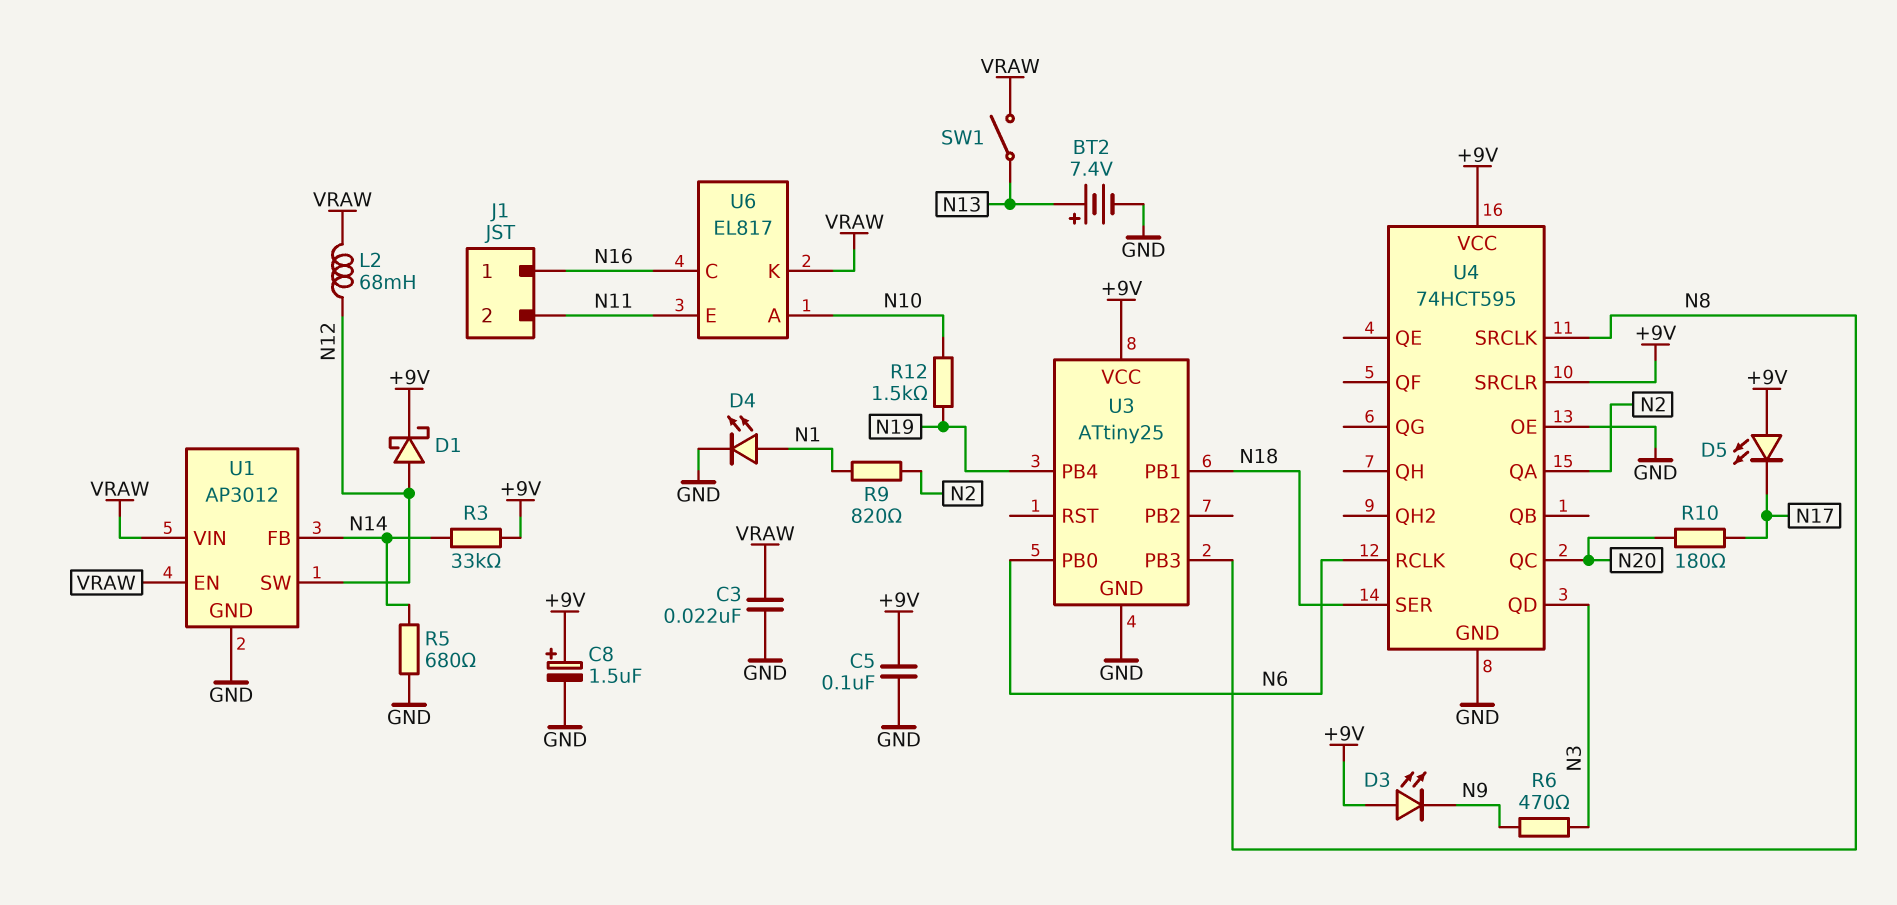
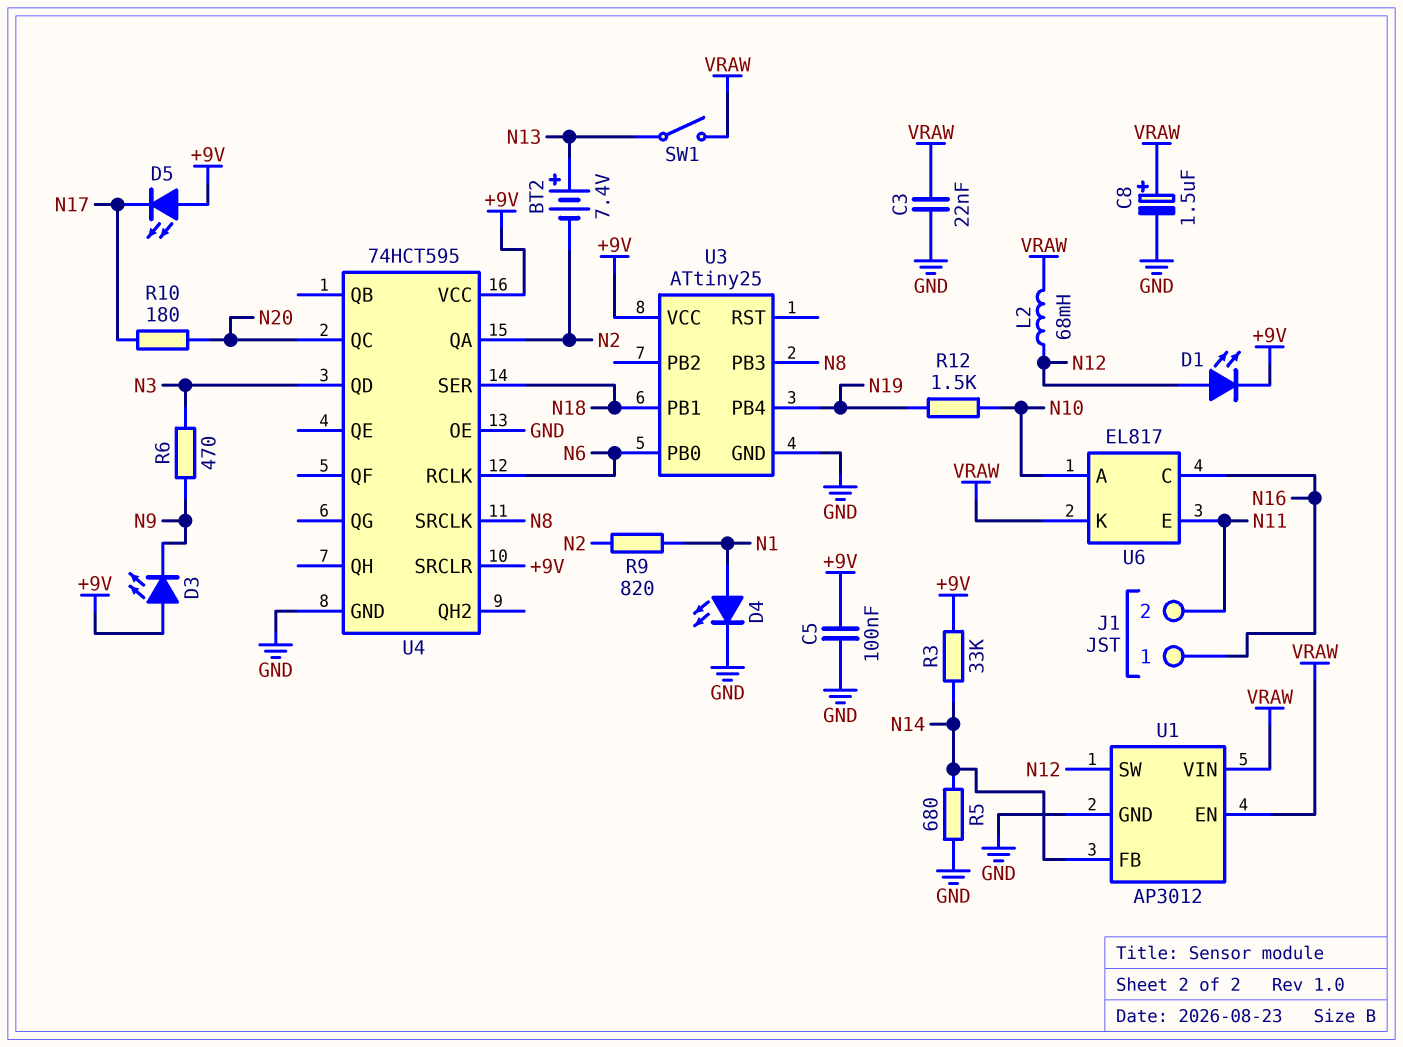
BT2: 7.4V (plus N13, minus GND) -> 7.4V (plus N13, minus N2)
C8: 1.5uF (plus +9V, minus GND) -> 1.5uF (plus VRAW, minus GND)
D1: schottky (A N12, K +9V) -> LED (A N12, K +9V)

